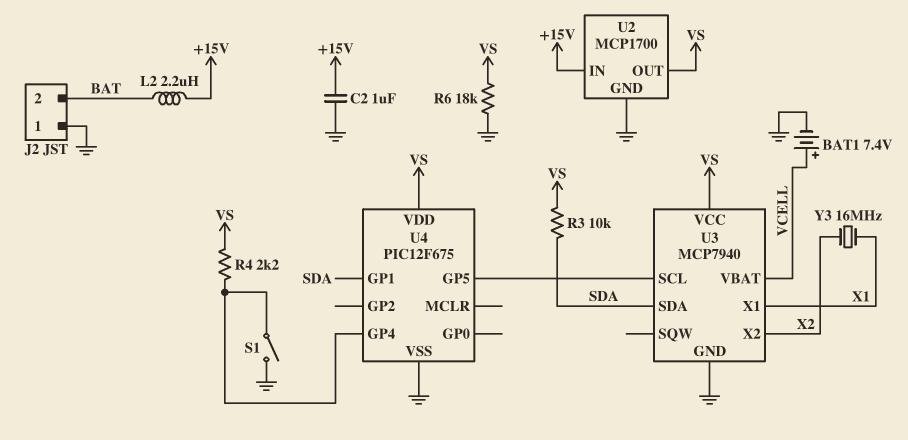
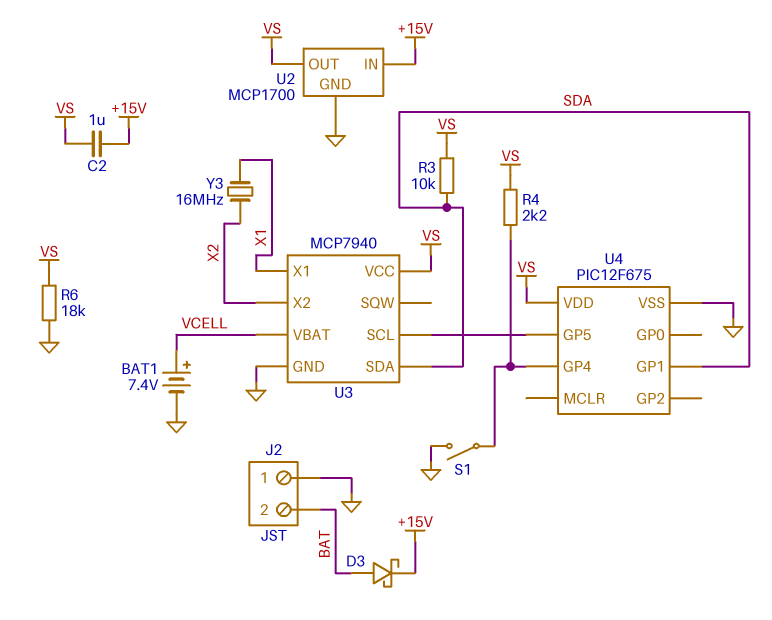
C2: 1uF (+15V, GND) -> 1uF (+15V, VS)
D3: none -> schottky (A BAT, K +15V)
L2: 2.2uH (+15V, BAT) -> none

